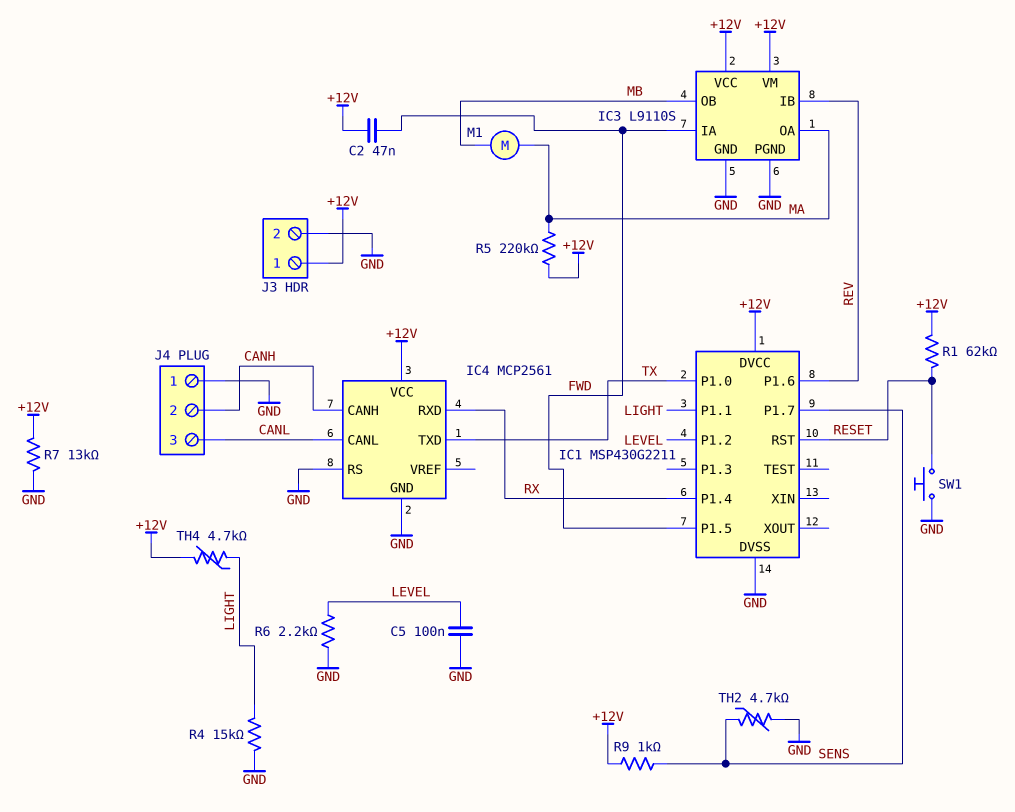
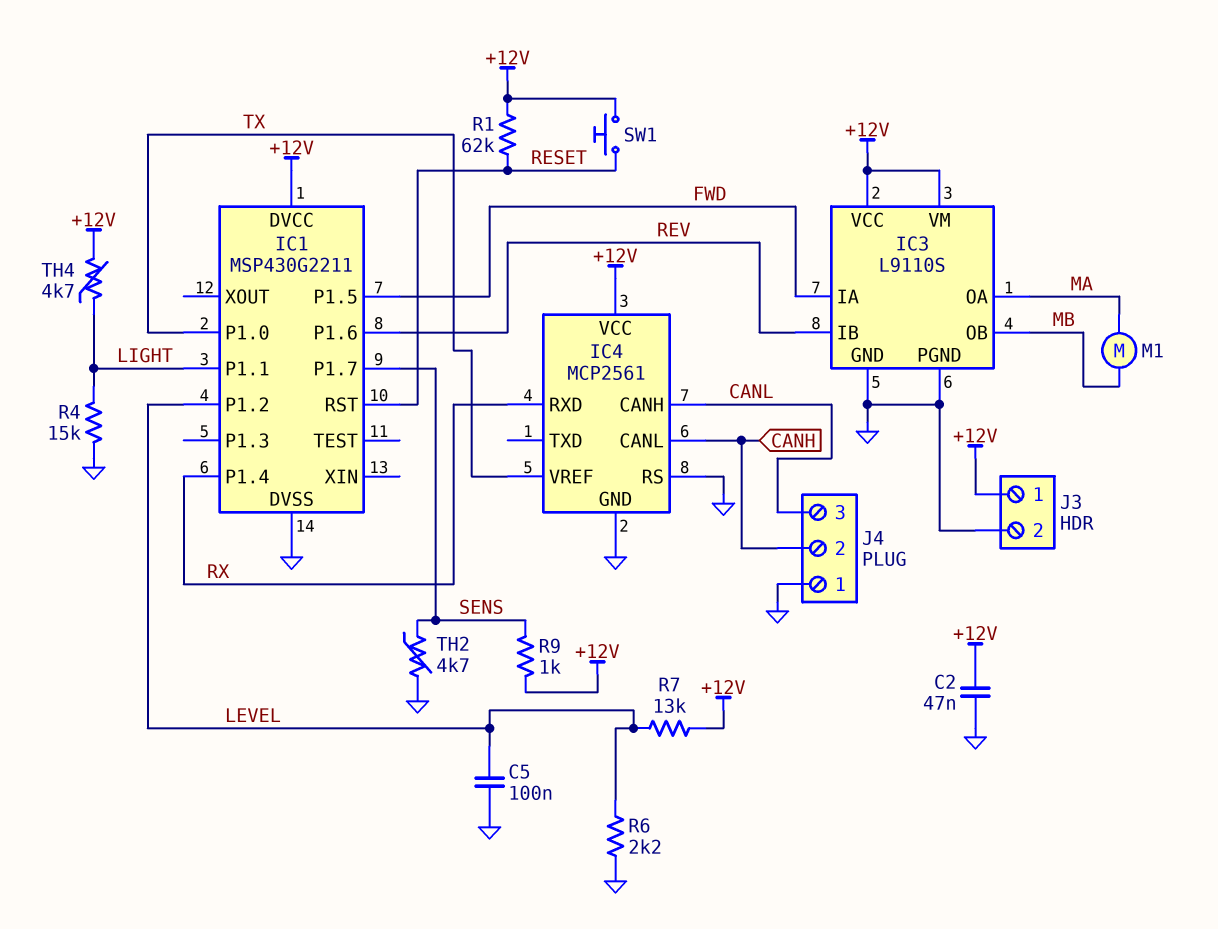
C2: 47nF (+12V, FWD) -> 47nF (+12V, GND)
IC4 pin CANH: CANH -> CANL
IC4 pin CANL: CANL -> CANH
IC4 pin TXD: TX -> none
IC4 pin VREF: none -> TX
R5: 220k (+12V, MA) -> none
R7: 13k (+12V, GND) -> 13k (+12V, LEVEL)
SW1: button (GND, RESET) -> button (+12V, RESET)

